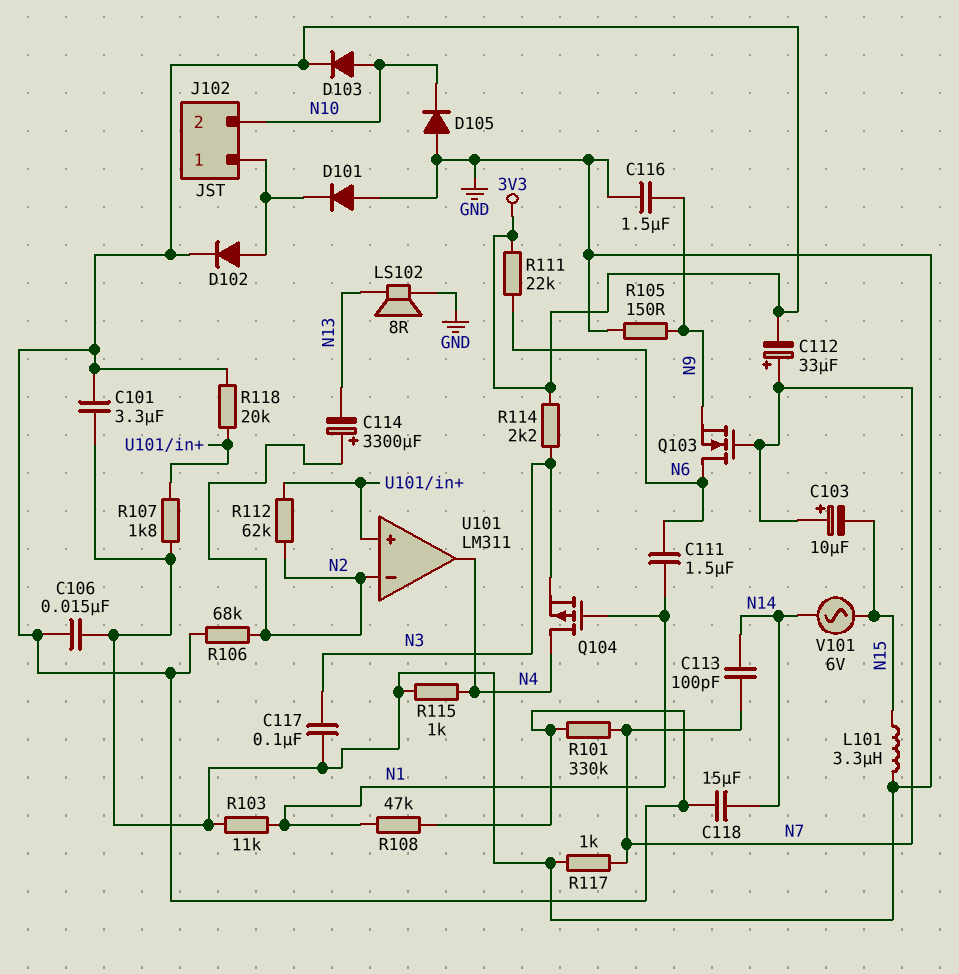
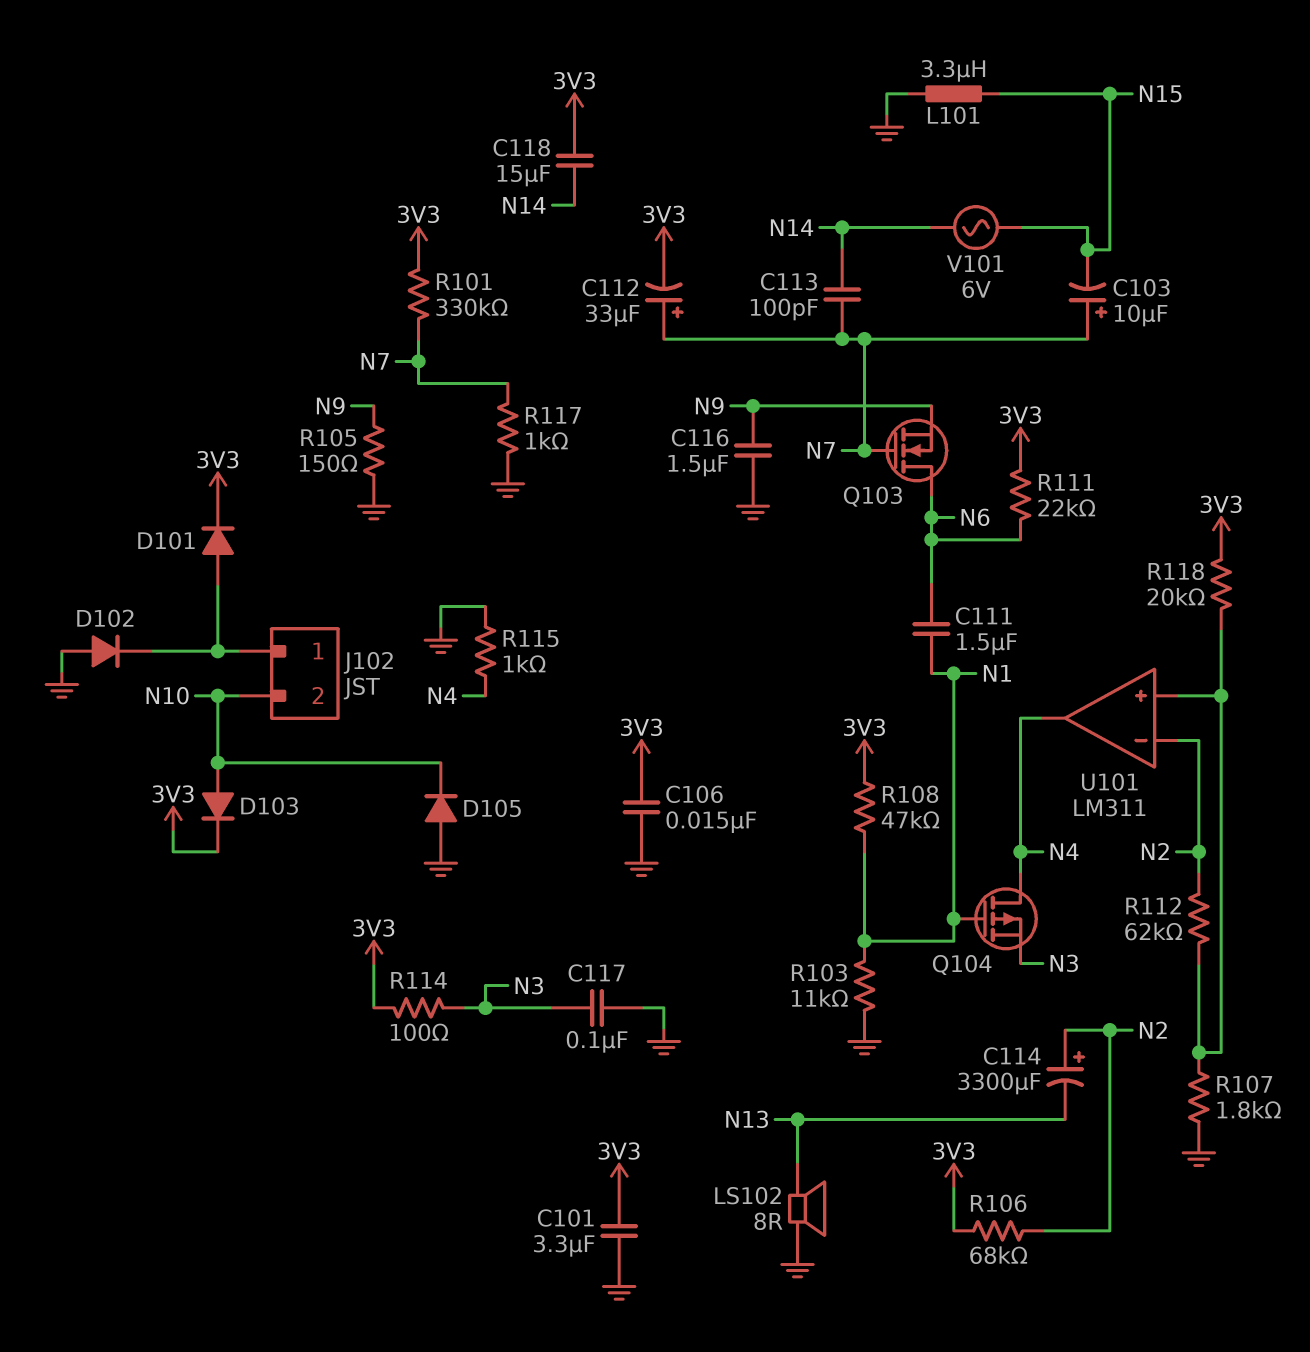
D101: diode (A GND, K J102/1) -> diode (A J102/1, K 3V3)
D102: diode (A J102/1, K 3V3) -> diode (A GND, K J102/1)
R114: 2.2k (3V3, N3) -> 100 (3V3, N3)

